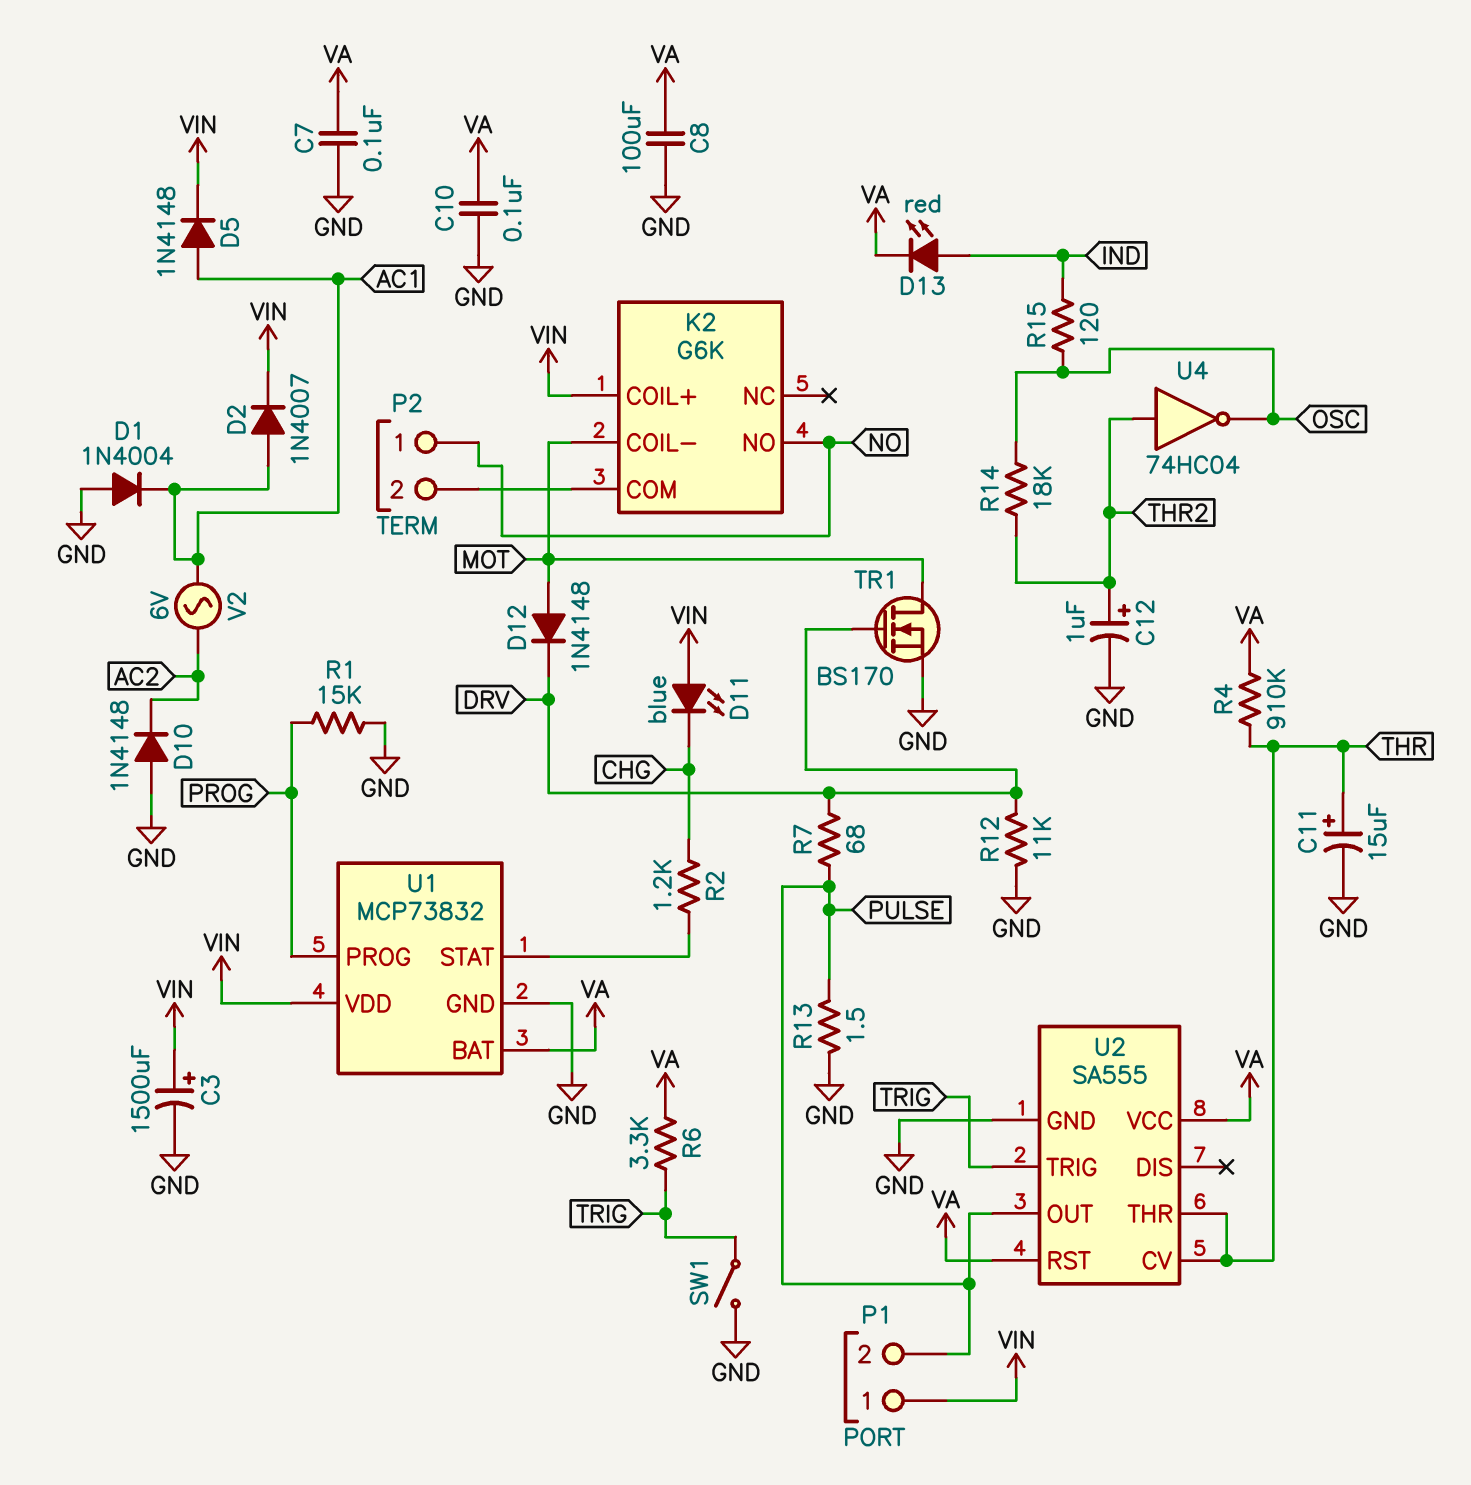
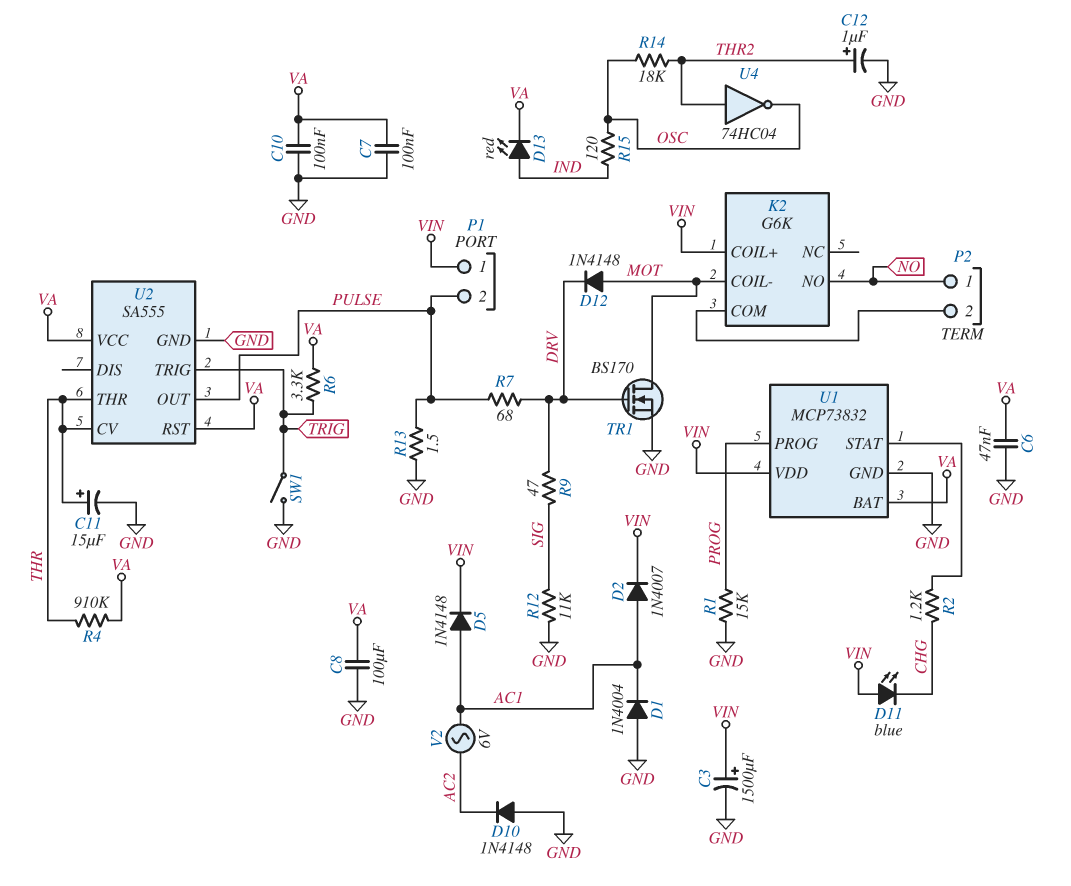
C6: none -> 47nF (GND, VA)
R9: none -> 47 (DRV, SIG)
R12: 11k (DRV, GND) -> 11k (GND, SIG)

